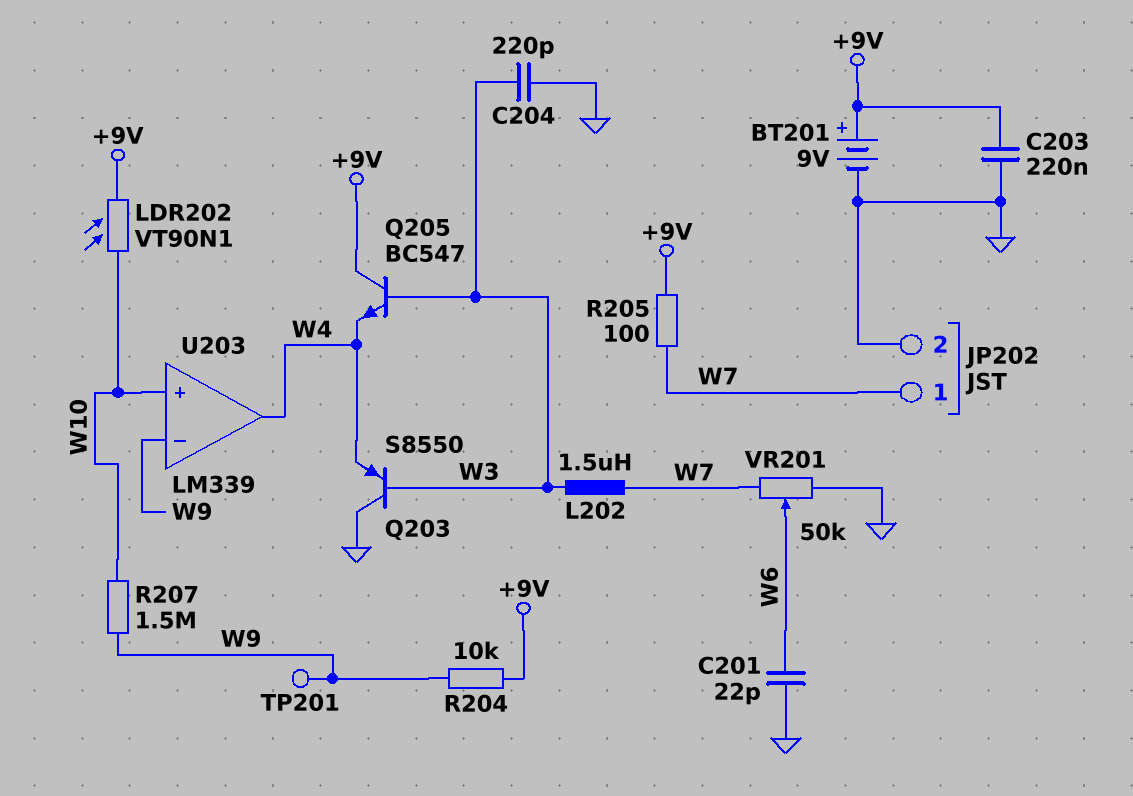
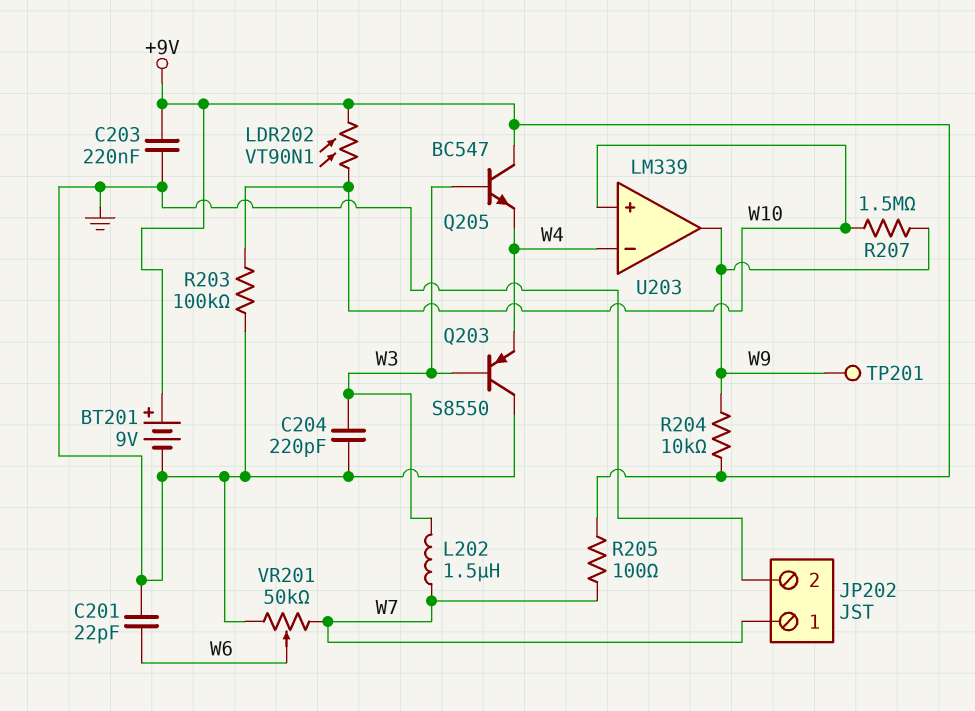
R203: none -> 100k (GND, W10)
U203 pin in-: W9 -> W4
U203 pin out: W4 -> W9

